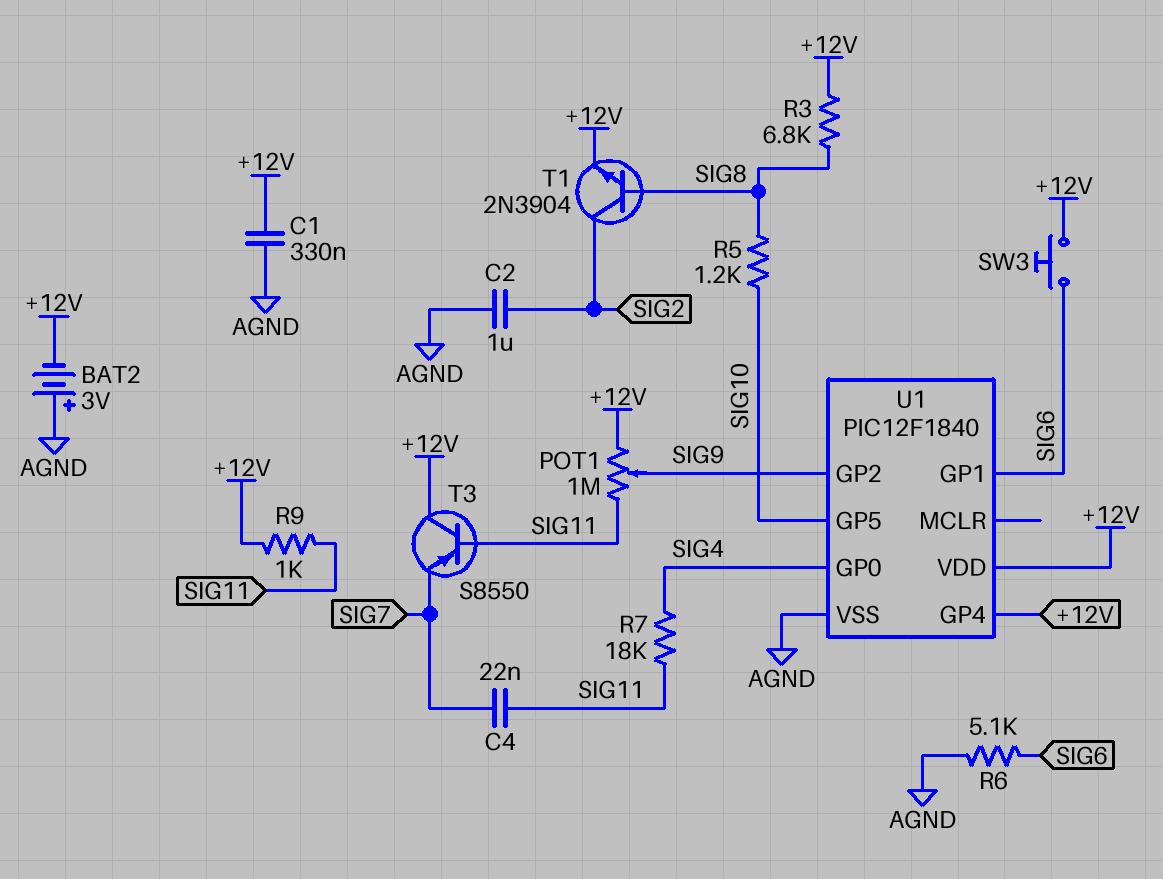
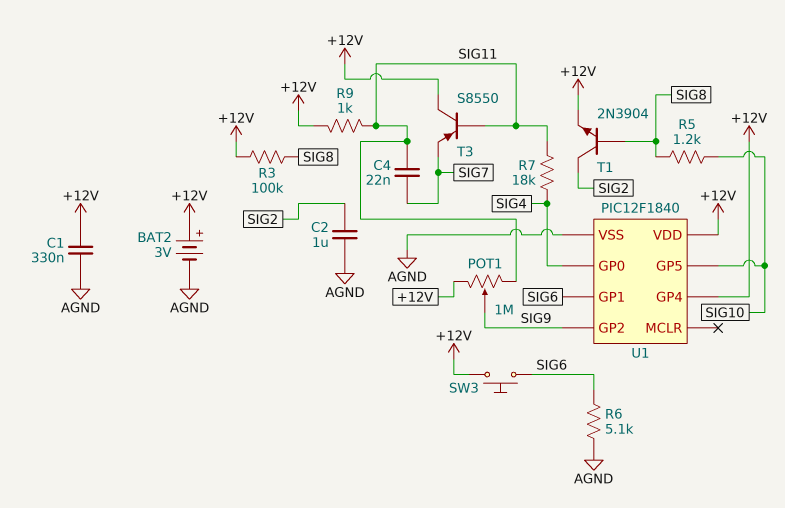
BAT2: 3V (plus AGND, minus +12V) -> 3V (plus +12V, minus AGND)
R3: 6.8k (+12V, SIG8) -> 100k (+12V, SIG8)

